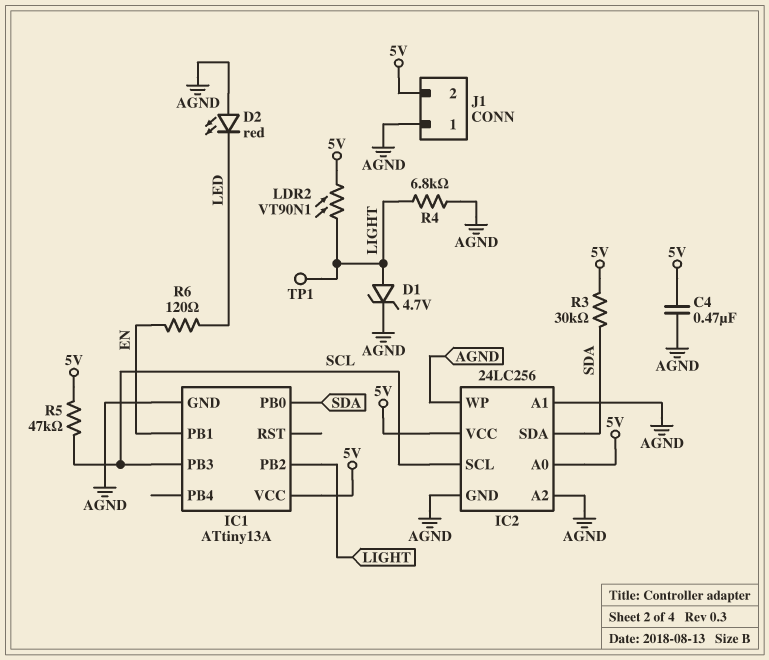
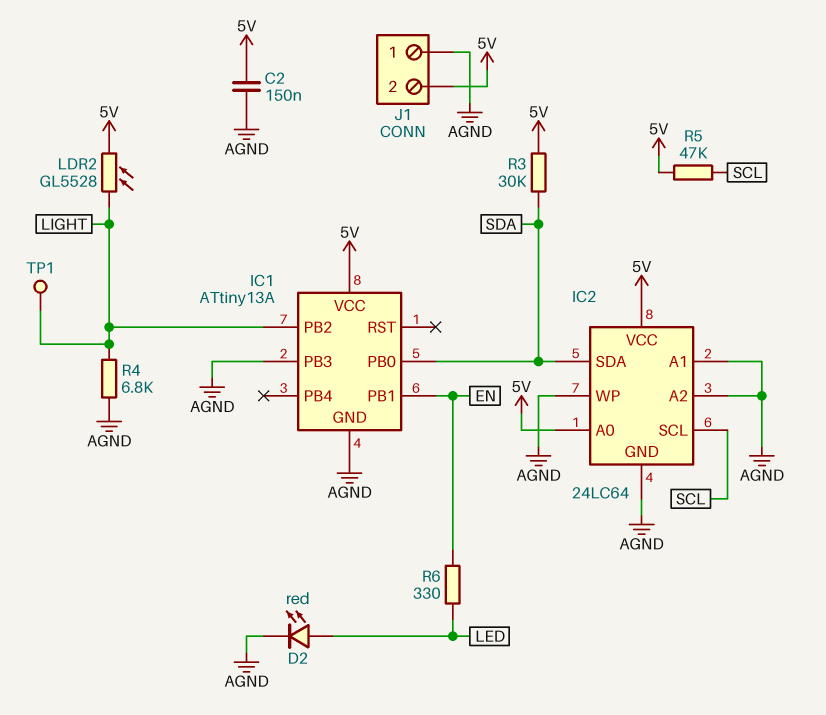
C2: none -> 150nF (5V, AGND)
C4: 470nF (5V, AGND) -> none
D1: zener 4.7V (A LIGHT, K AGND) -> none
D2: LED red (A AGND, K LED) -> LED red (A LED, K AGND)
IC1 pin PB3: SCL -> AGND
IC2: 24LC256 -> 24LC64
LDR2: VT90N1 (5V, LIGHT) -> GL5528 (5V, LIGHT)
R6: 120 (EN, LED) -> 330 (EN, LED)

